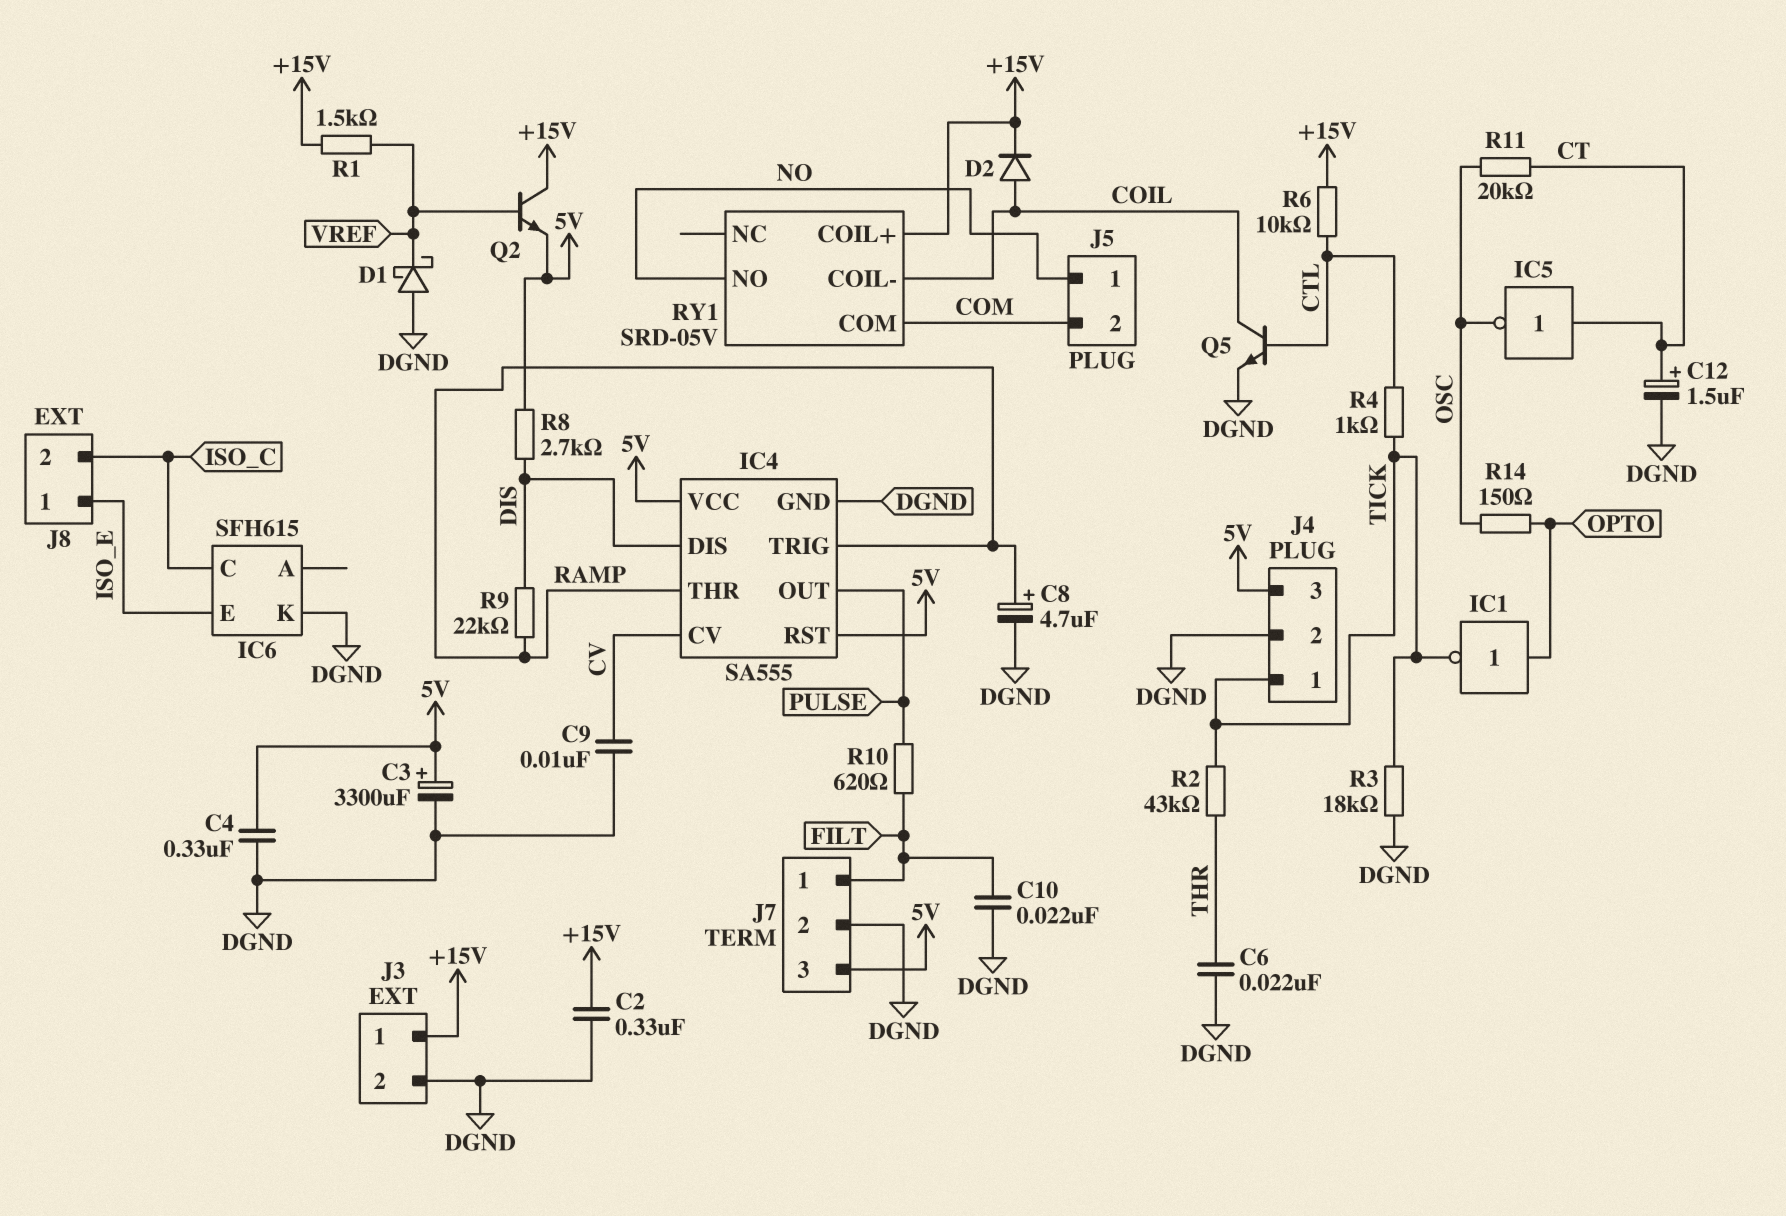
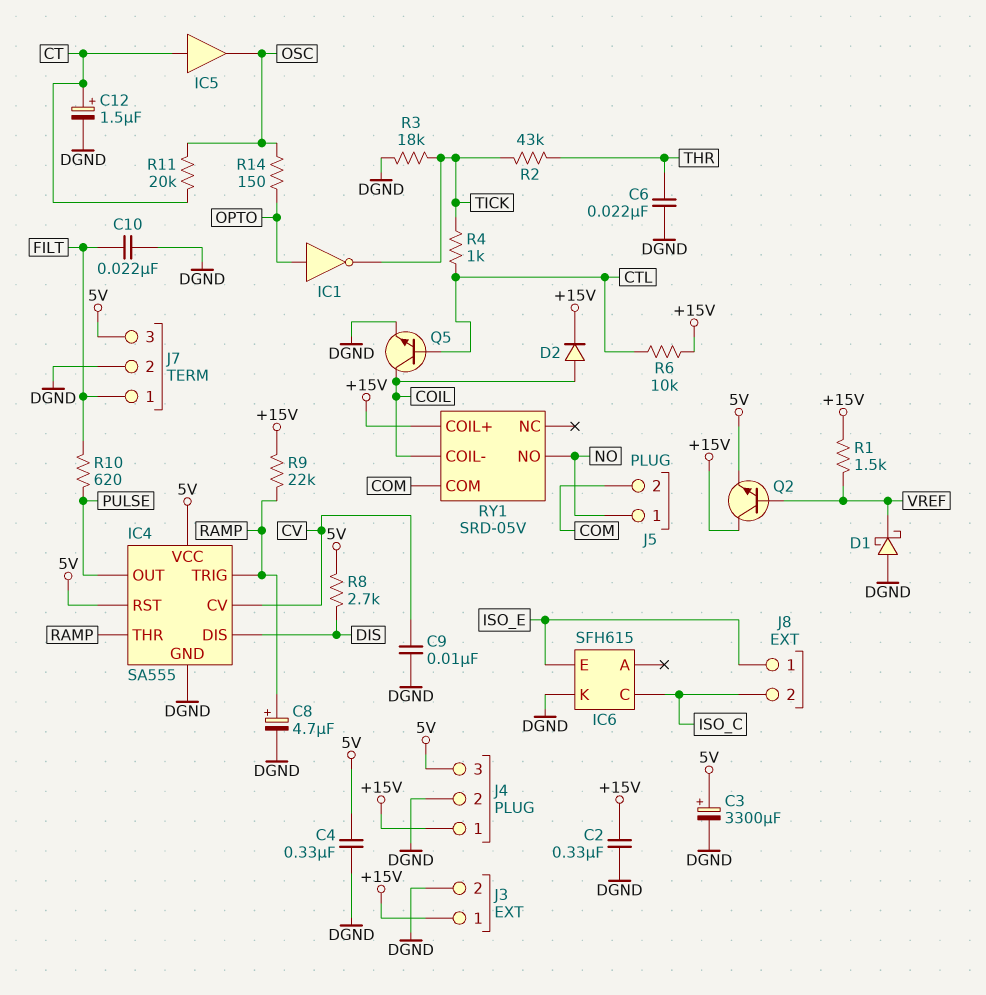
IC5: NOT (in CT, out OSC) -> buffer (in CT, out OSC)
J4 pin 1: TICK -> +15V
R9: 22k (DIS, RAMP) -> 22k (+15V, RAMP)

